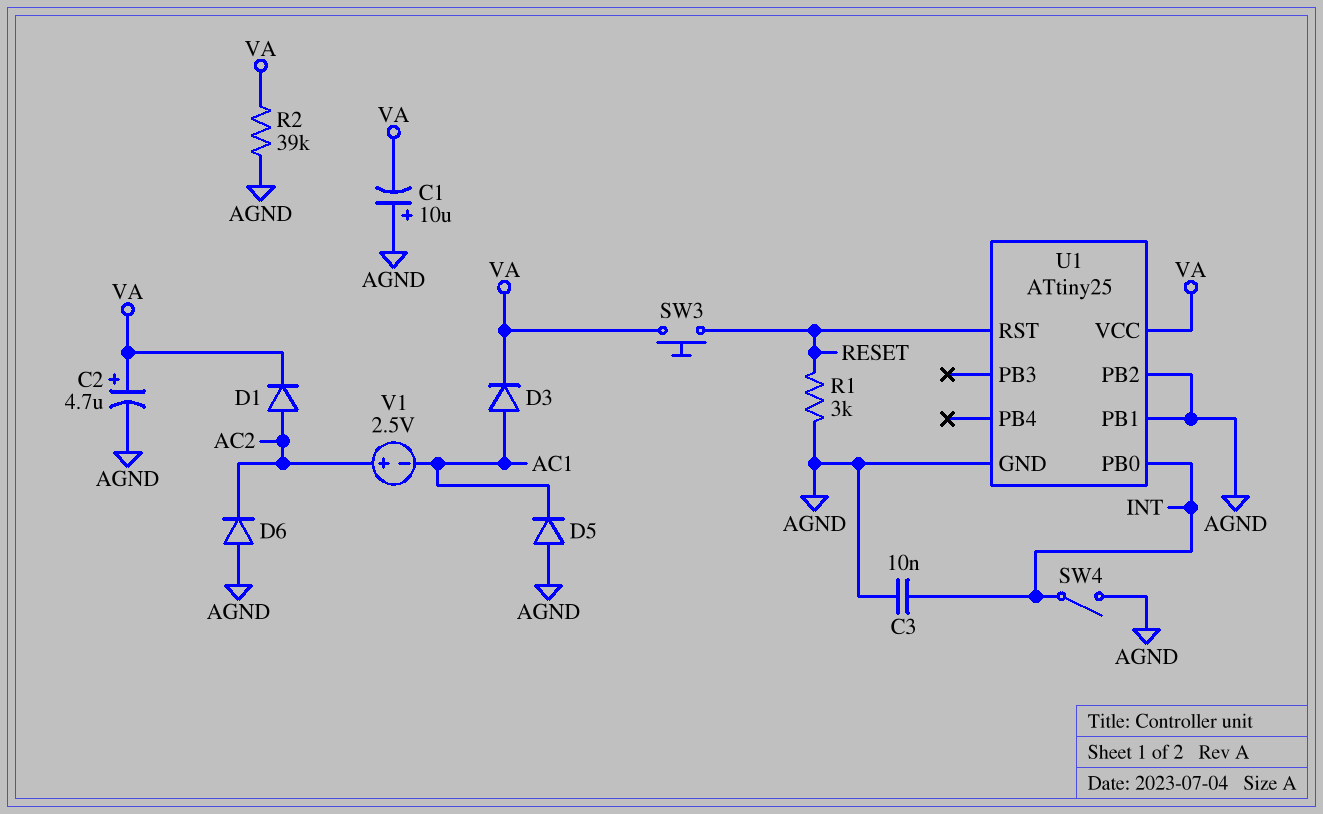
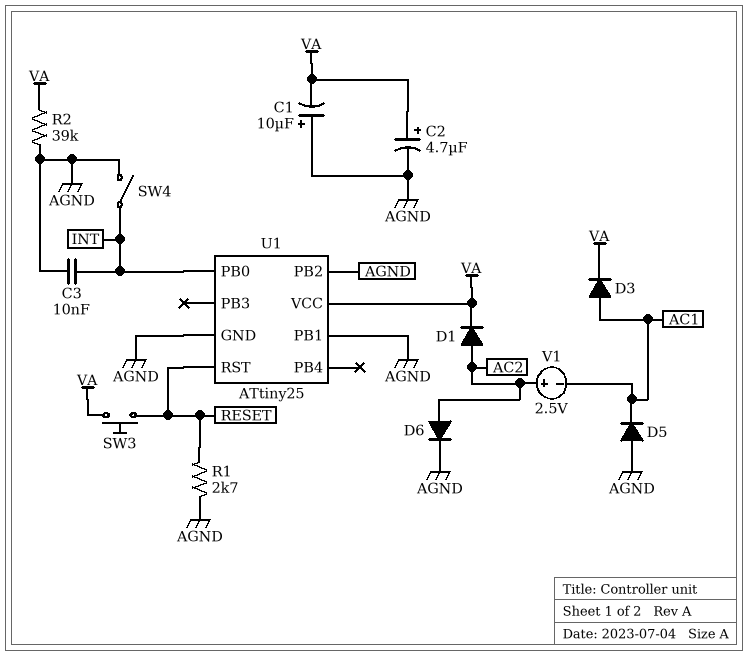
D6: diode (A AGND, K AC2) -> diode (A AC2, K AGND)
R1: 3k (AGND, RESET) -> 2.7k (AGND, RESET)

